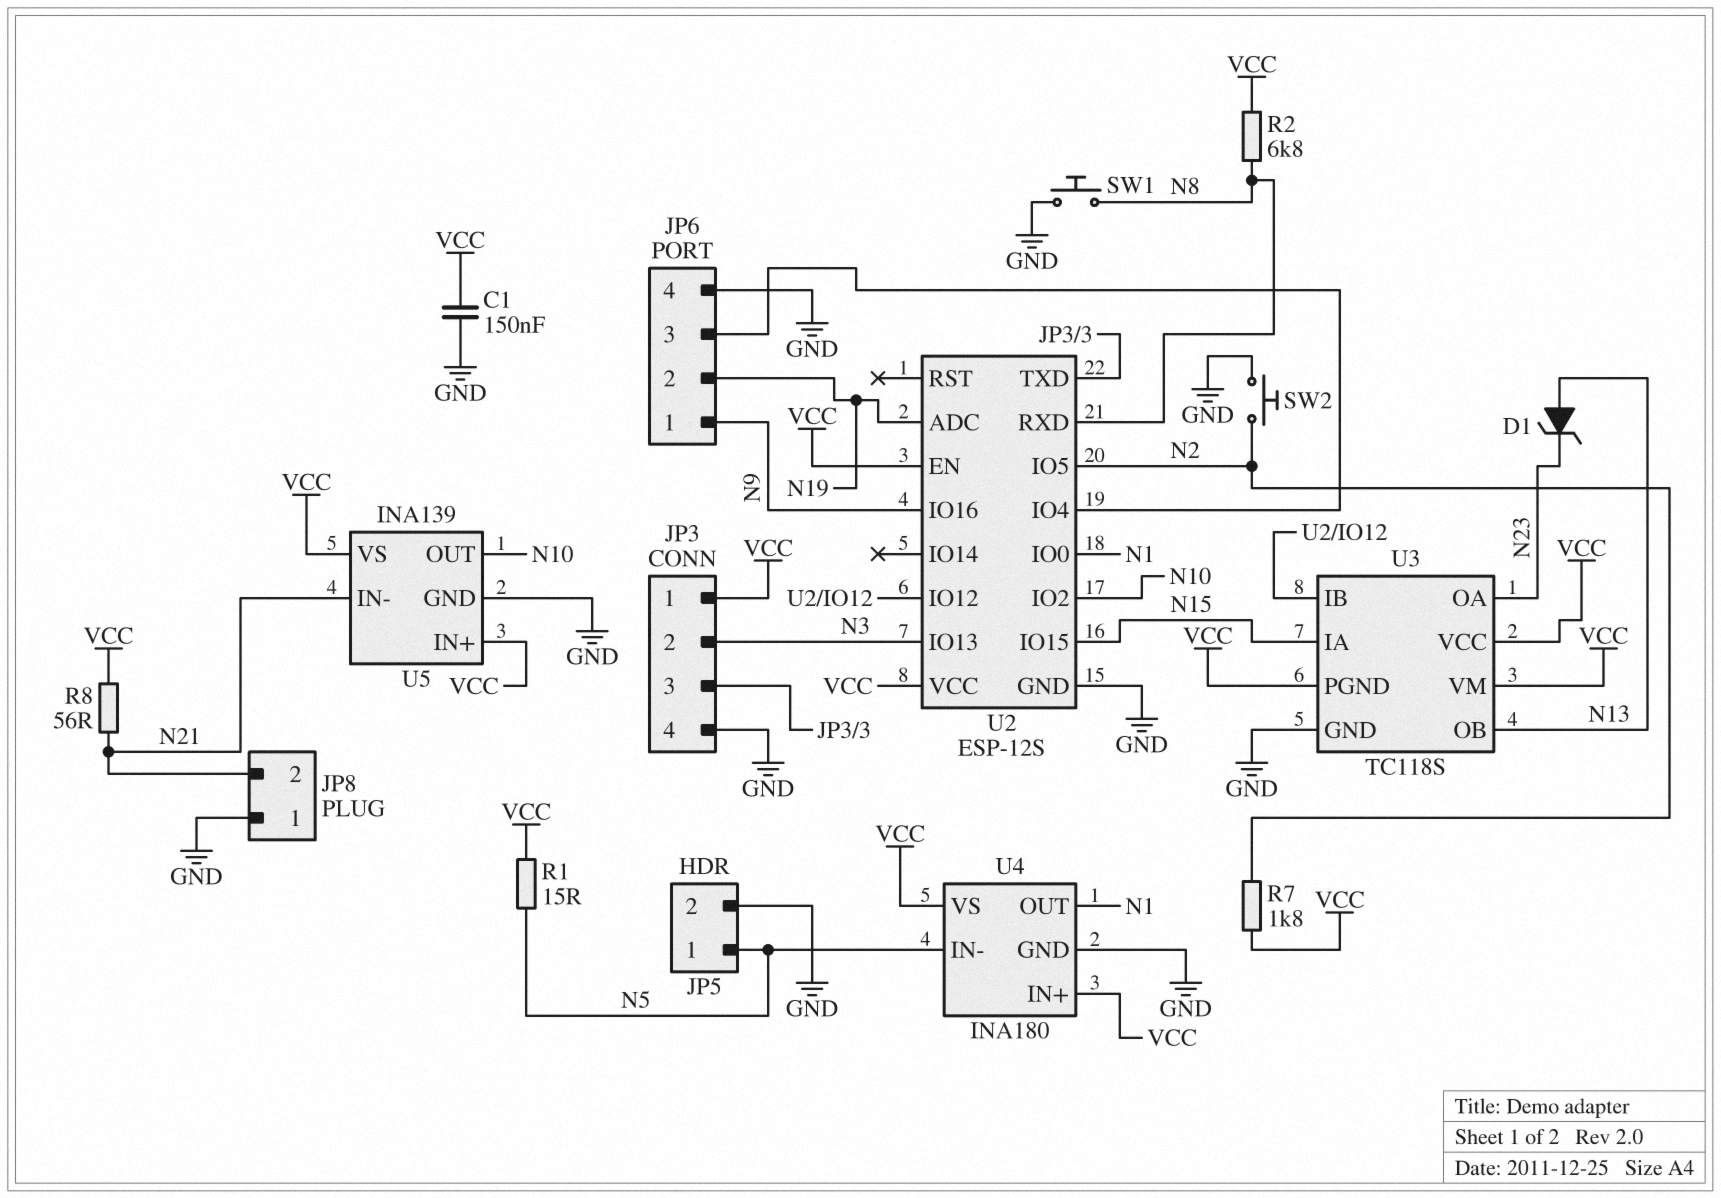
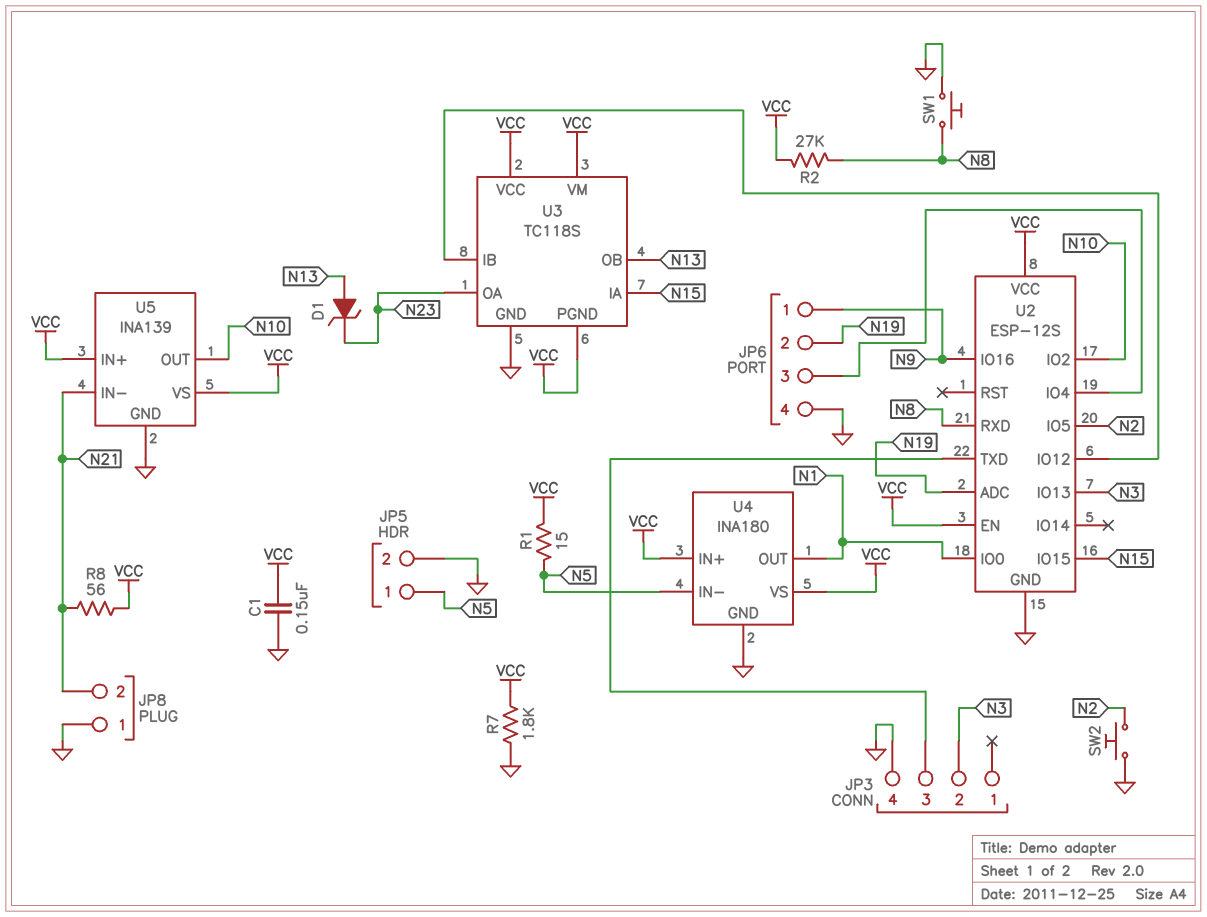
JP3 pin 1: VCC -> none
R2: 6.8k (N8, VCC) -> 27k (N8, VCC)
R7: 1.8k (N2, VCC) -> 1.8k (GND, VCC)

